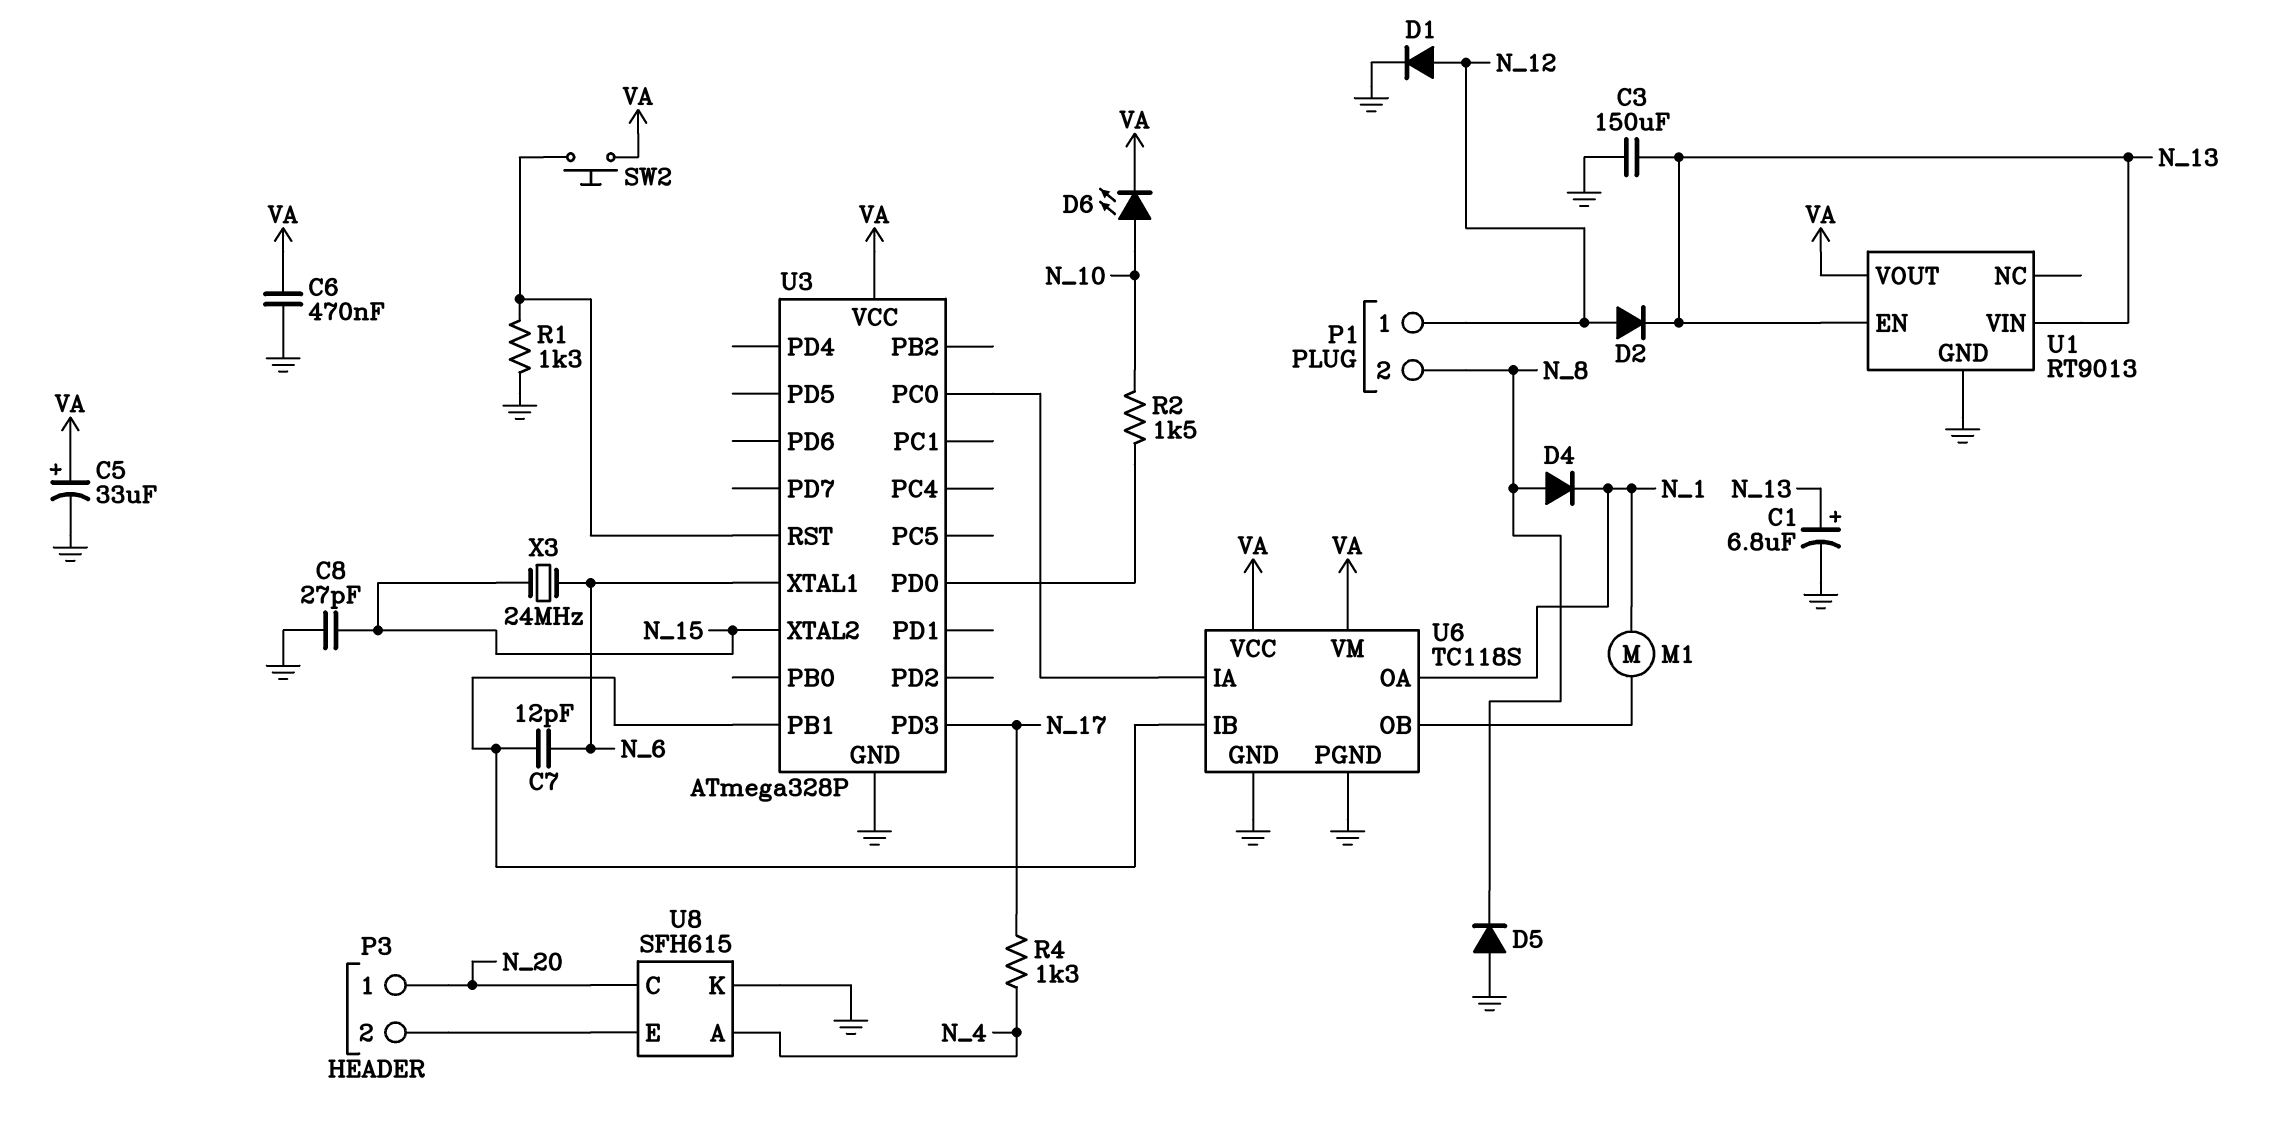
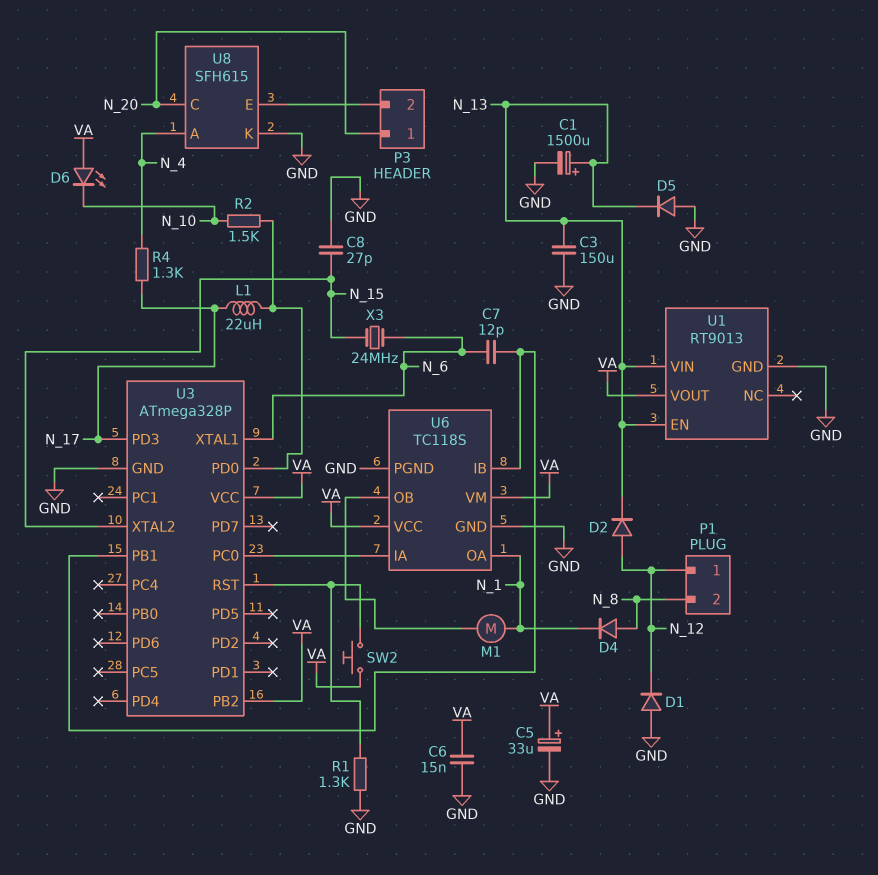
C1: 6.8uF (plus N_13, minus GND) -> 1500uF (plus N_13, minus GND)
C6: 470nF (GND, VA) -> 15nF (GND, VA)
D1: diode (A N_12, K GND) -> diode (A GND, K N_12)
D5: diode (A GND, K N_8) -> diode (A GND, K N_13)
D6: LED (A N_10, K VA) -> LED (A VA, K N_10)
L1: none -> 22uH (N_17, U3/PD0)
U3 pin PB2: none -> VA

